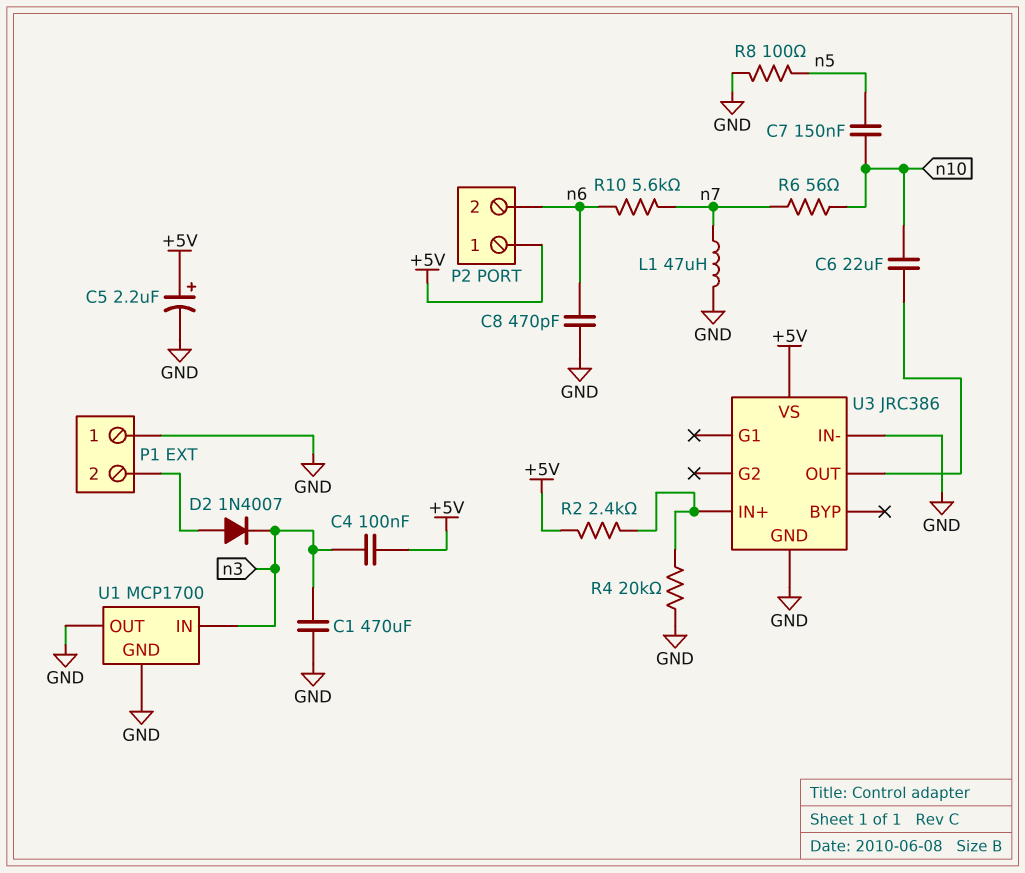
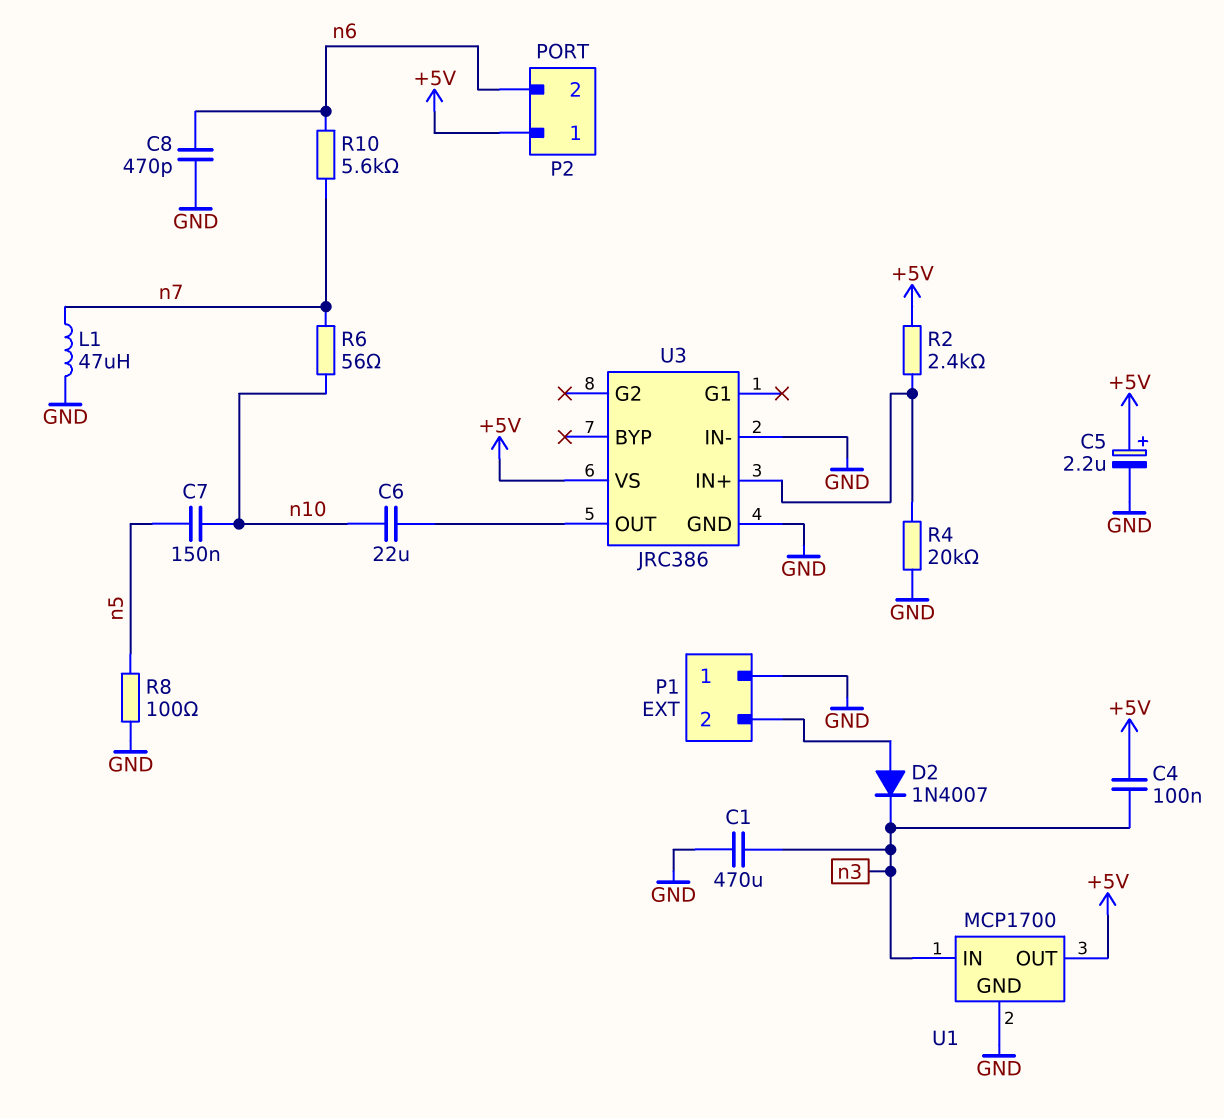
U1 pin OUT: GND -> +5V

